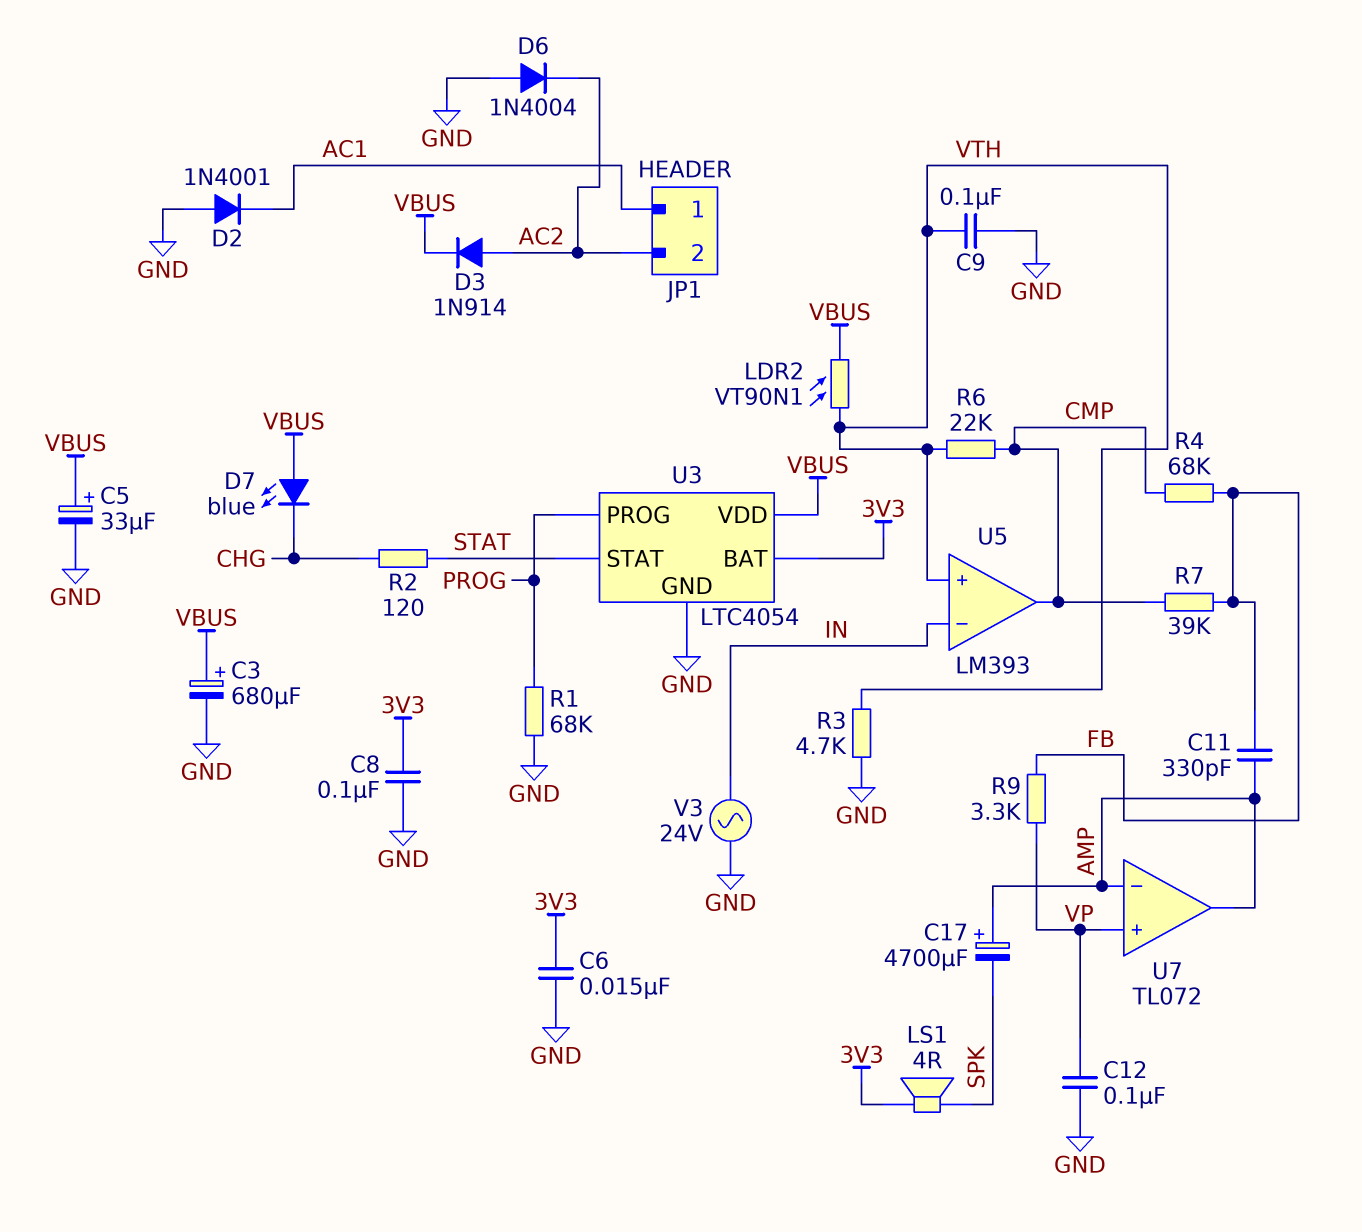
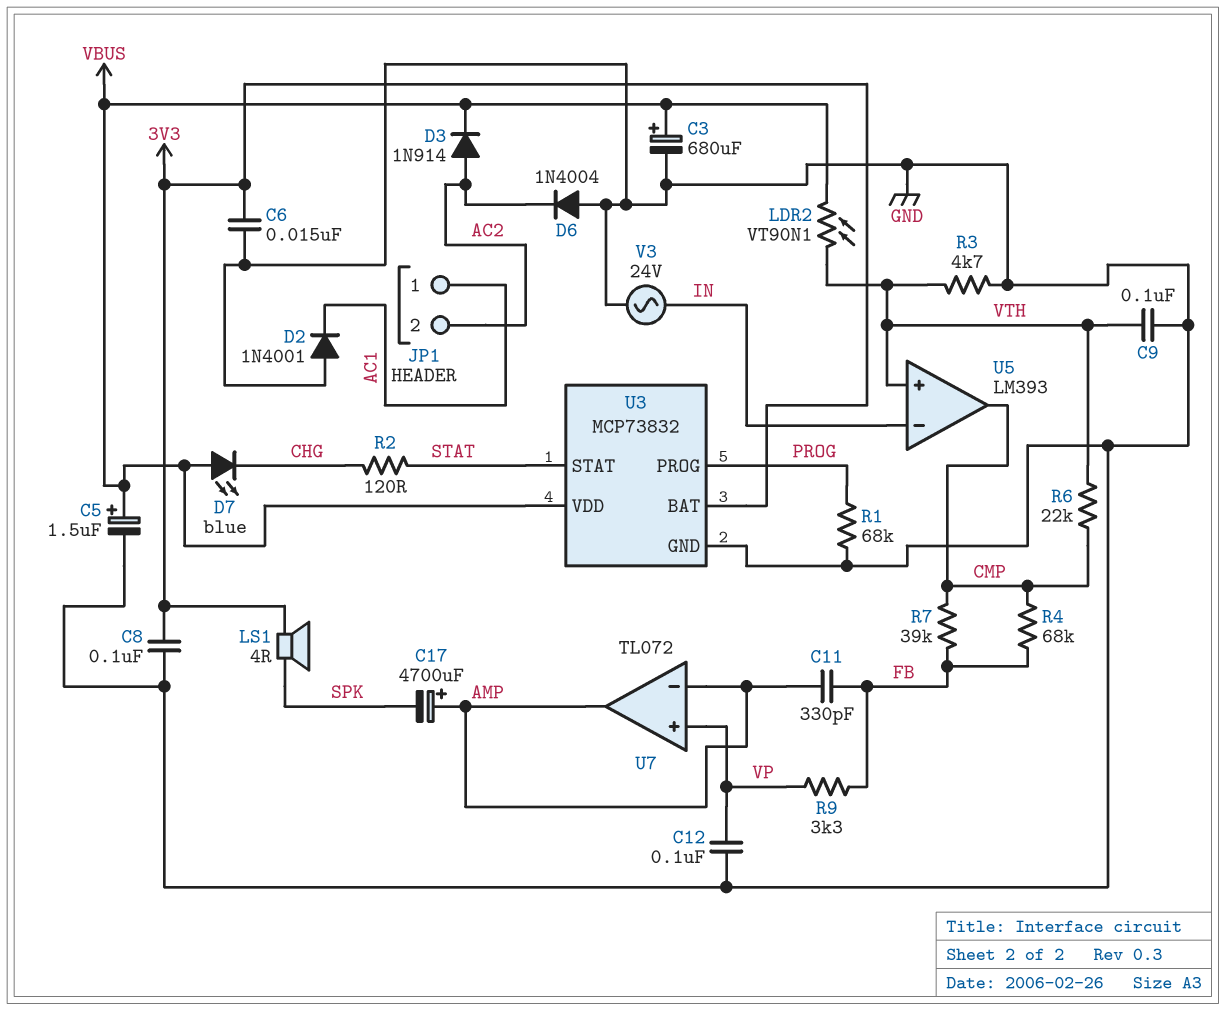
C5: 33uF (plus VBUS, minus GND) -> 1.5uF (plus VBUS, minus GND)
U3: LTC4054 -> MCP73832

